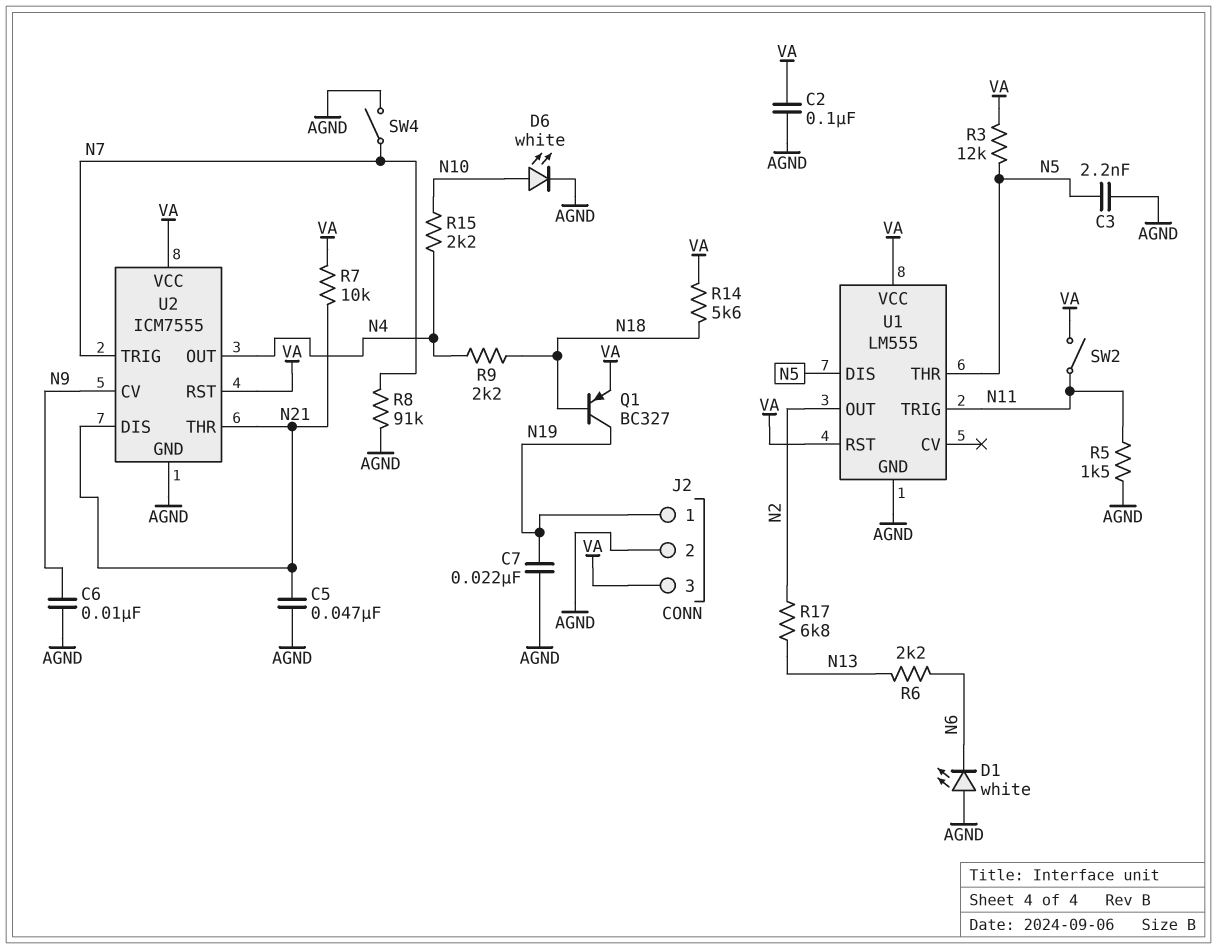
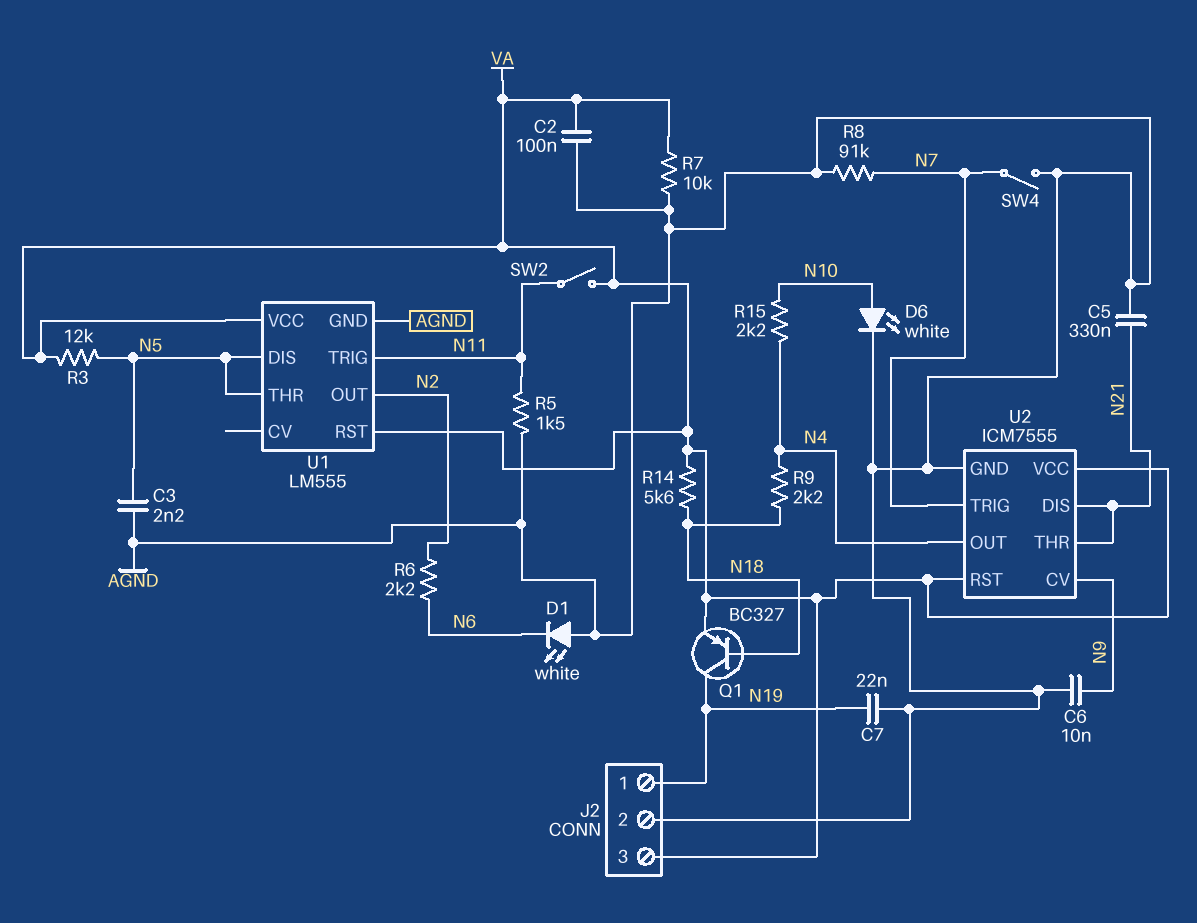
C5: 47nF (AGND, N21) -> 330nF (AGND, N21)
R6: 2.2k (N6, N13) -> 2.2k (N2, N6)
R7: 10k (N21, VA) -> 10k (AGND, VA)
R17: 6.8k (N2, N13) -> none

